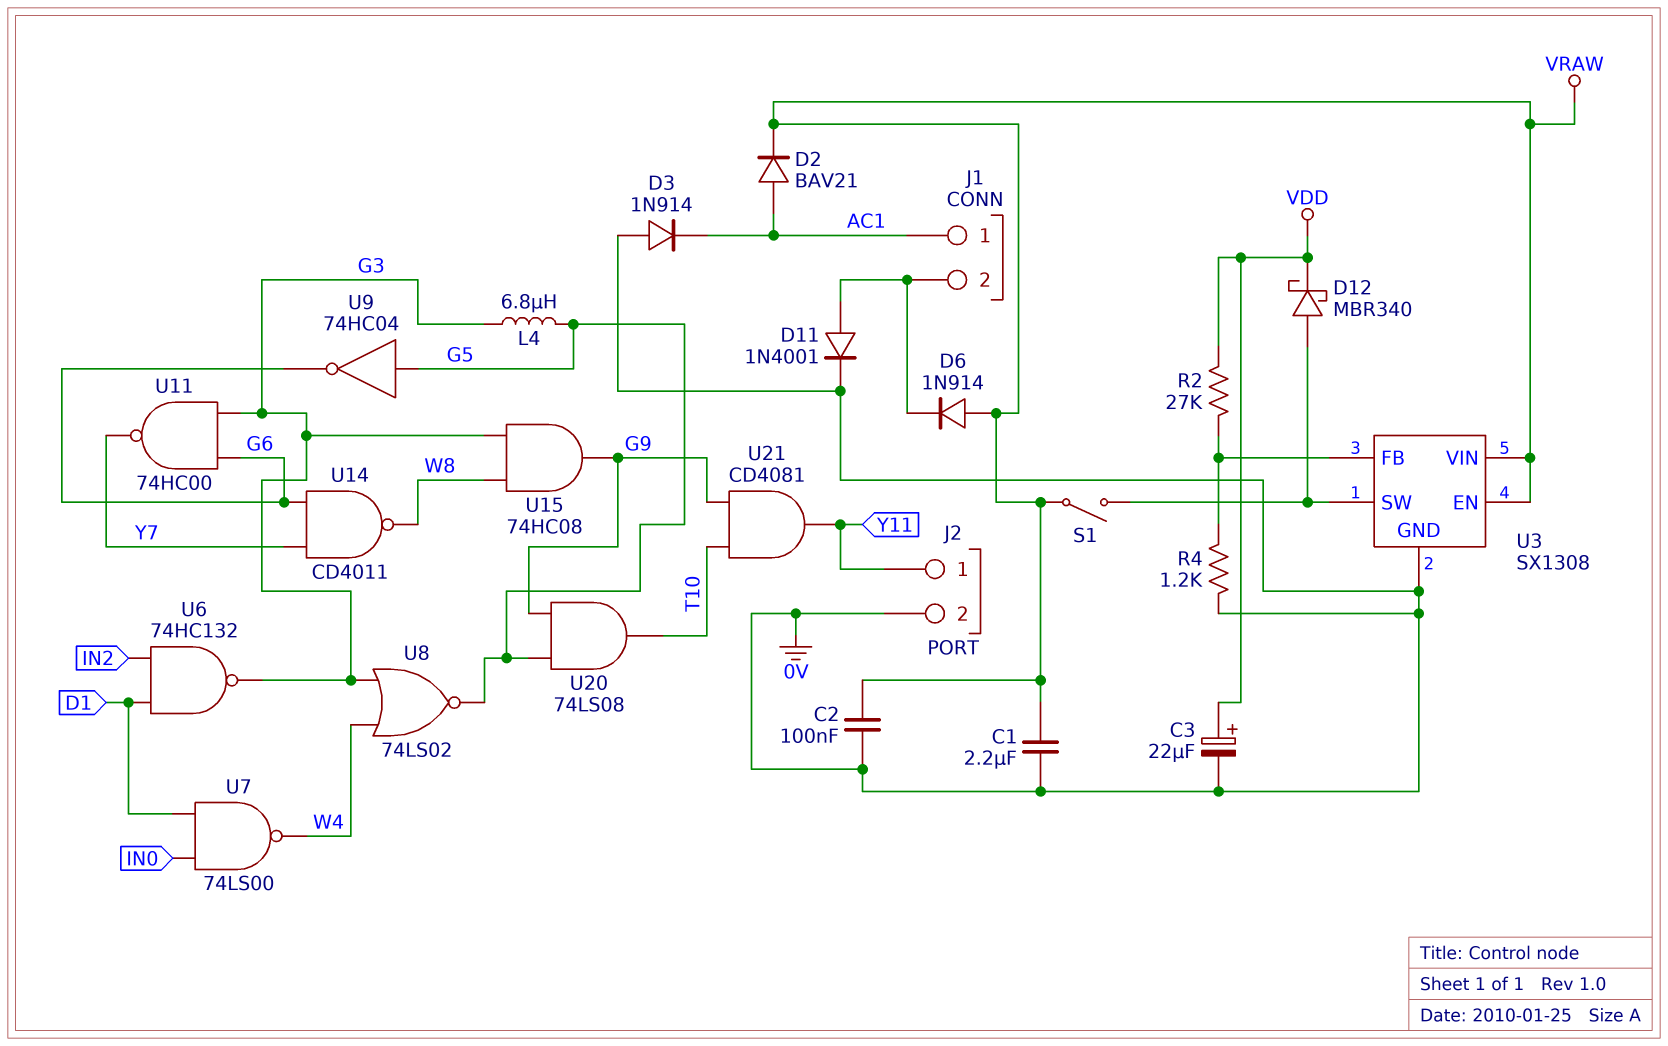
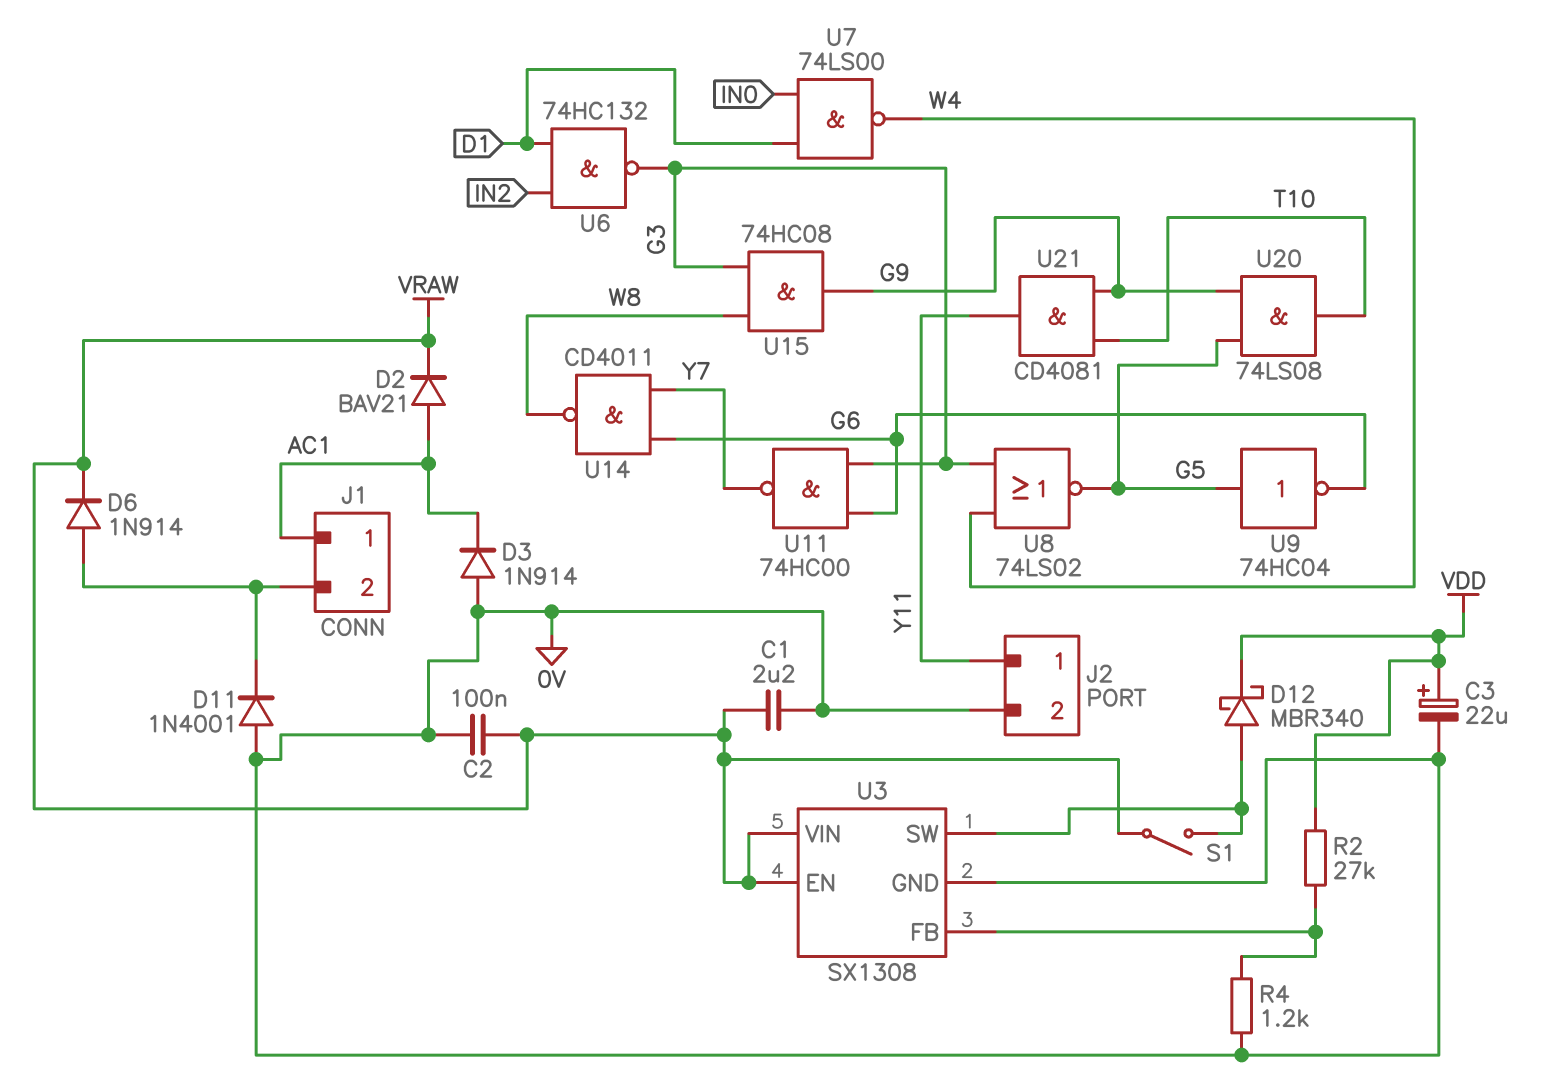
D6: diode 1N914 (A VRAW, K J1/2) -> diode 1N914 (A J1/2, K VRAW)
D11: diode 1N4001 (A J1/2, K 0V) -> diode 1N4001 (A 0V, K J1/2)
L4: 6.8uH (G3, G5) -> none

